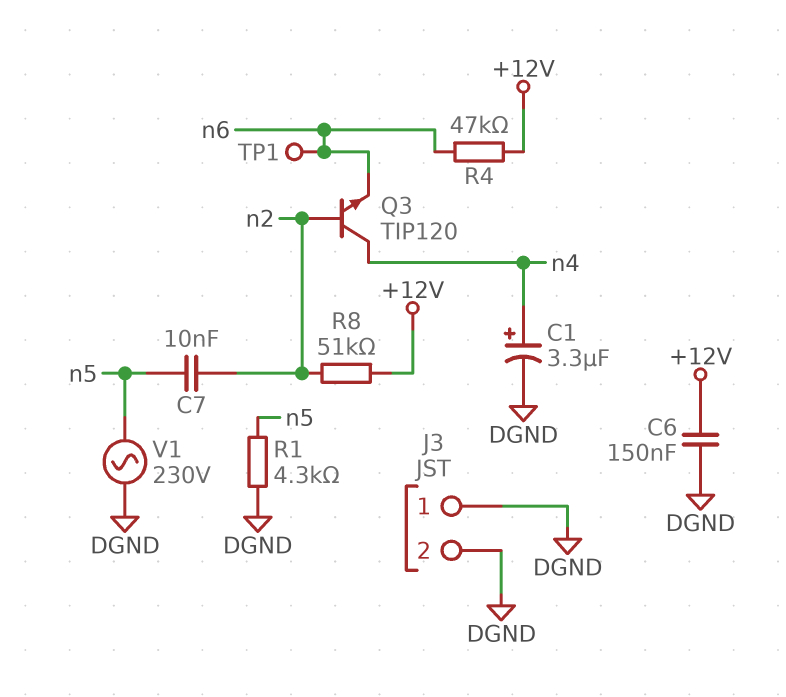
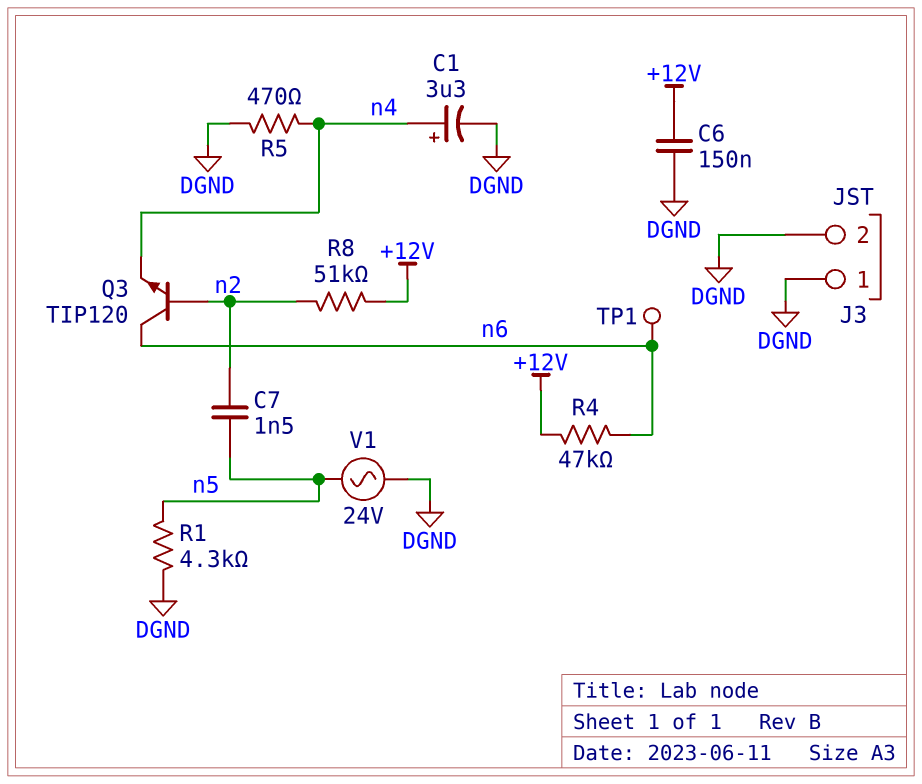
C7: 10nF (n2, n5) -> 1.5nF (n2, n5)
Q3: NPN TIP120 (B n2, C n4, E n6) -> NPN TIP120 (B n2, C n6, E n4)
R5: none -> 470 (DGND, n4)
V1: AC 230V (DGND, n5) -> AC 24V (DGND, n5)

